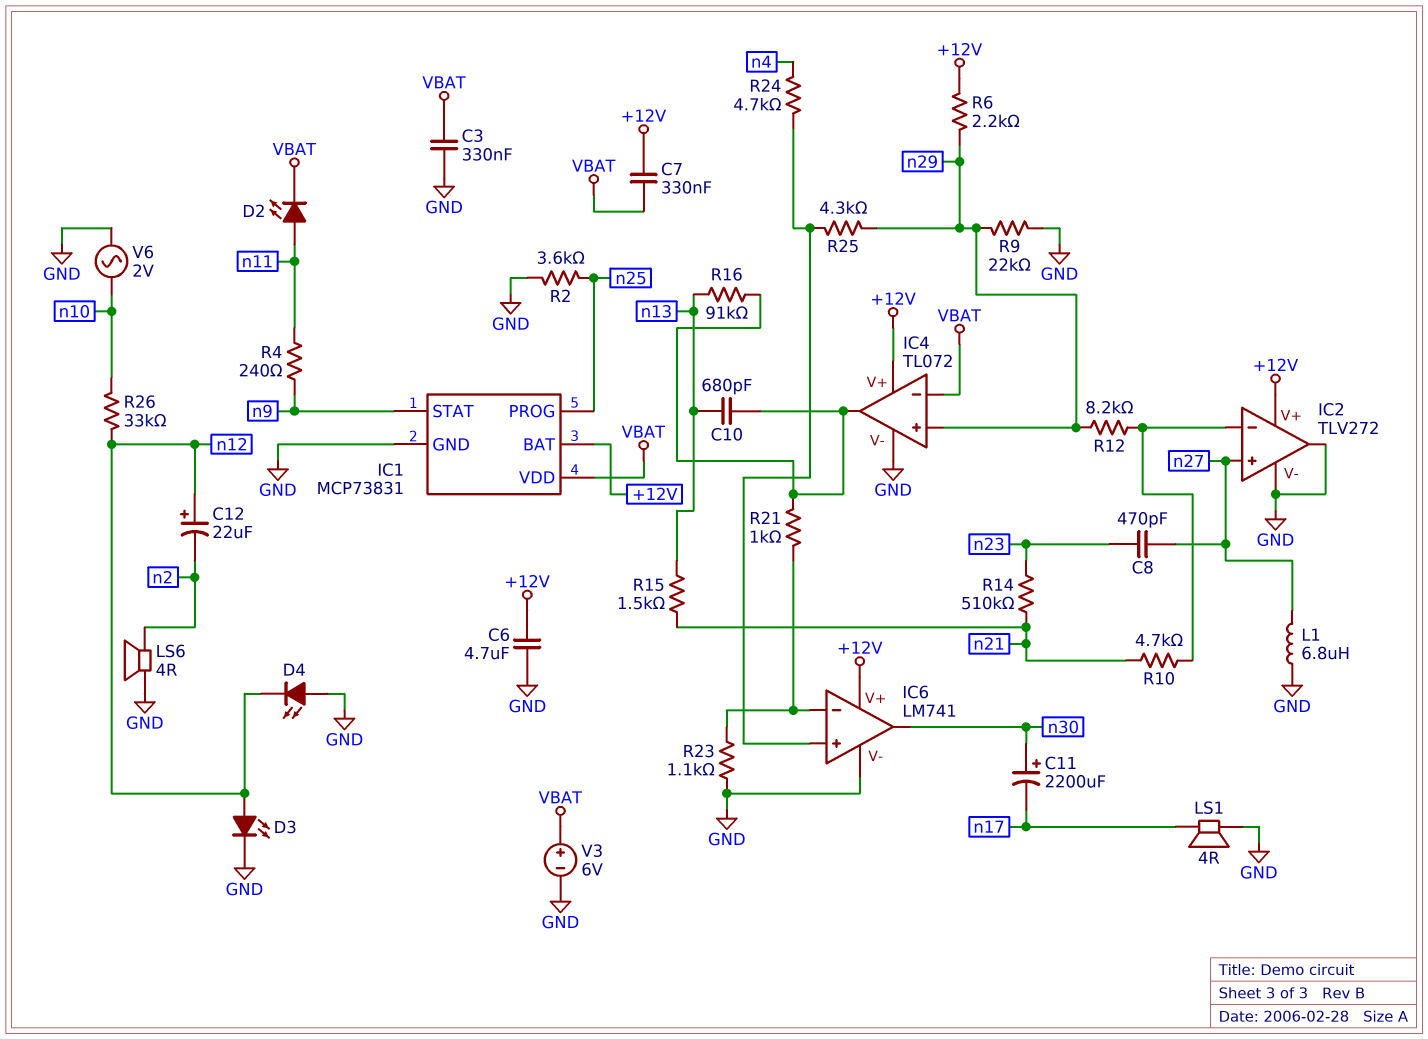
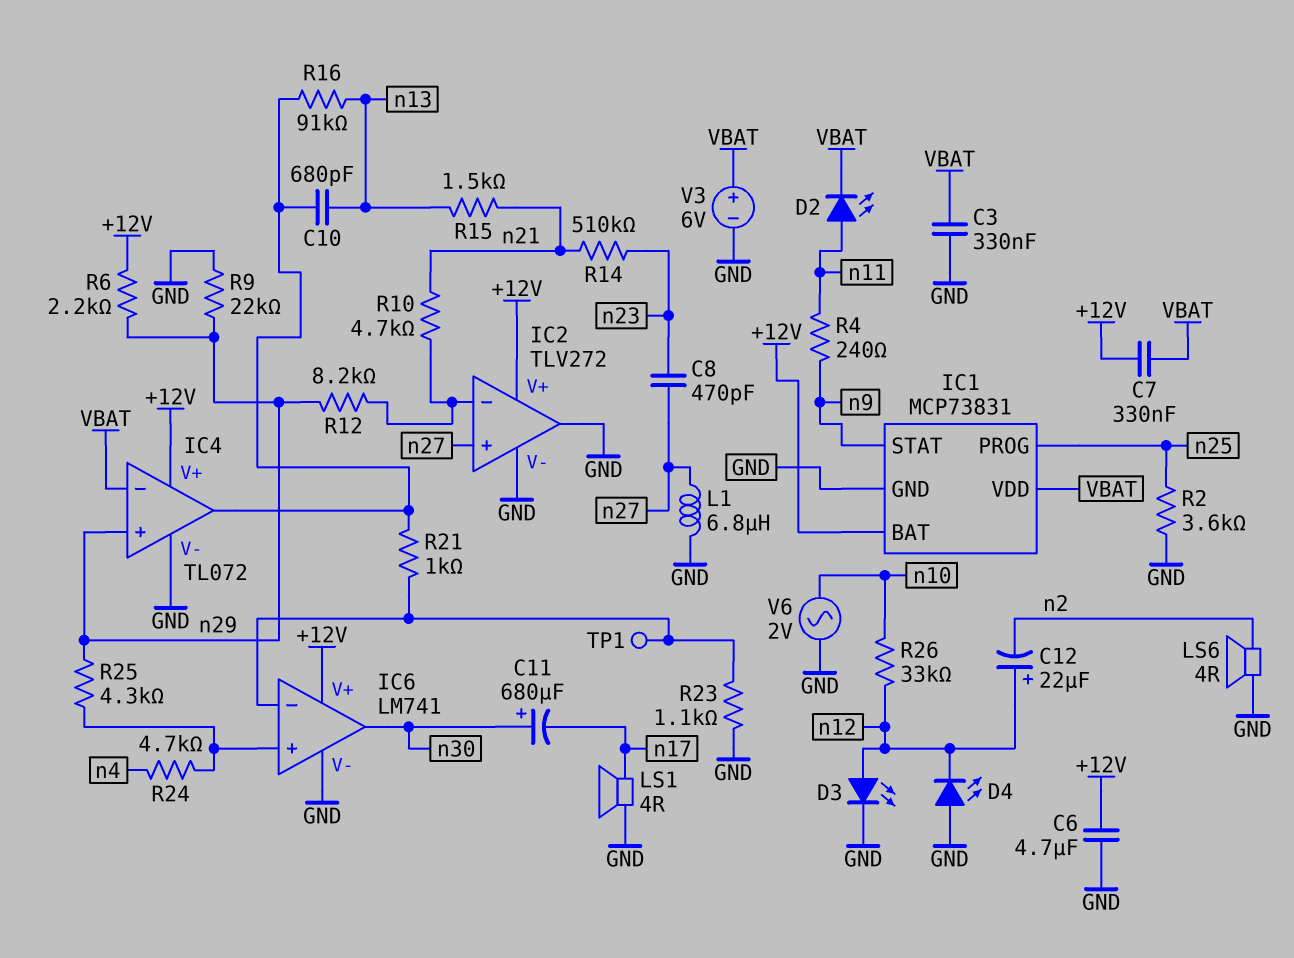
C11: 2200uF (plus n30, minus n17) -> 680uF (plus n30, minus n17)
TP1: none -> test point (IC6/in-)

